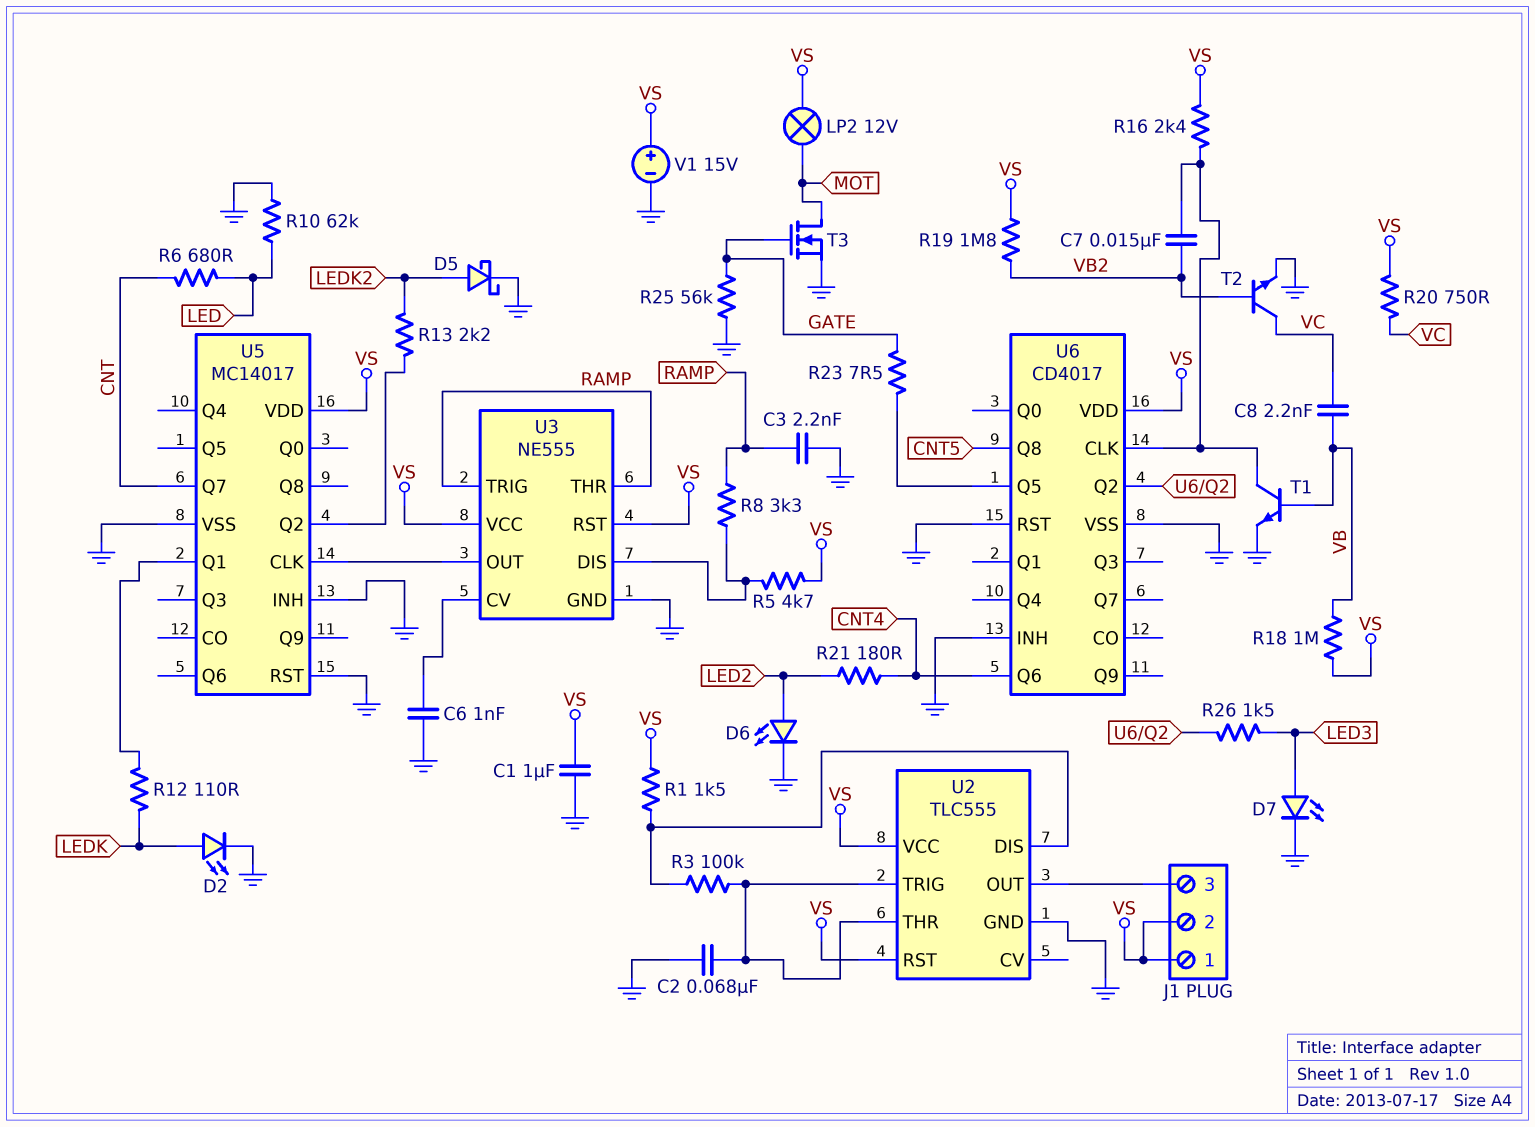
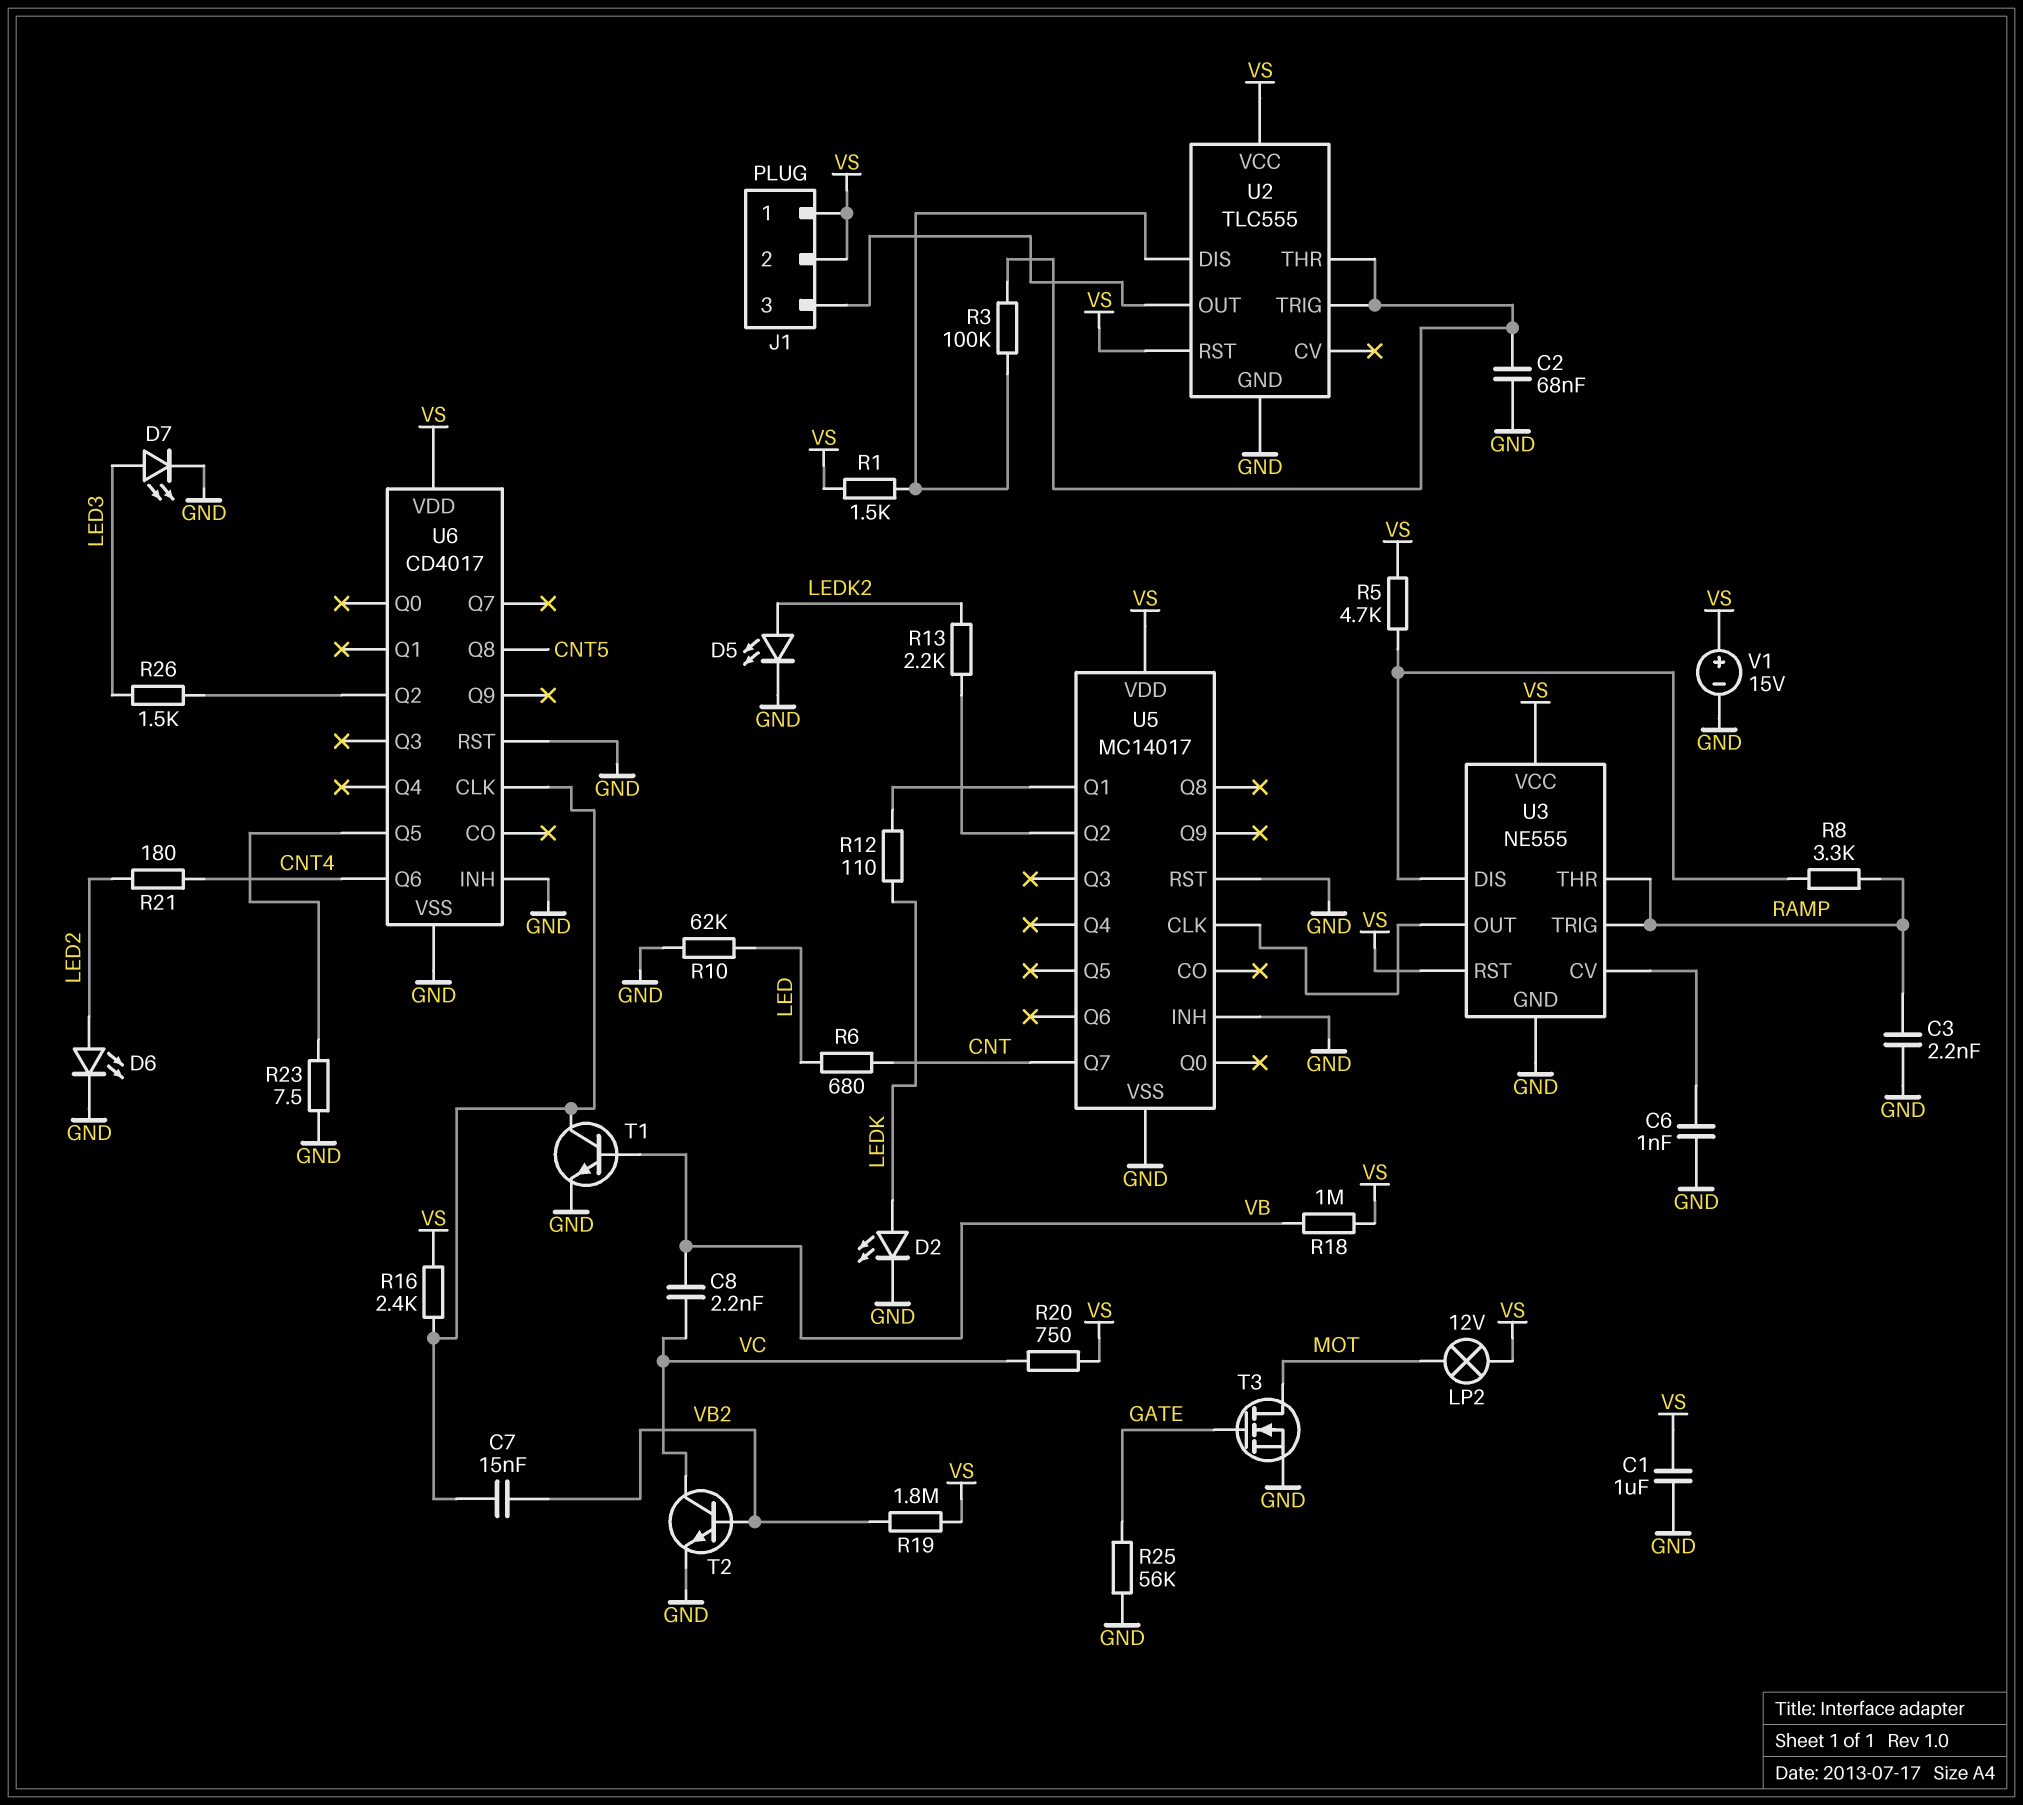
D5: schottky (A LEDK2, K GND) -> LED (A LEDK2, K GND)
R23: 7.5 (GATE, U6/Q5) -> 7.5 (GND, U6/Q5)

